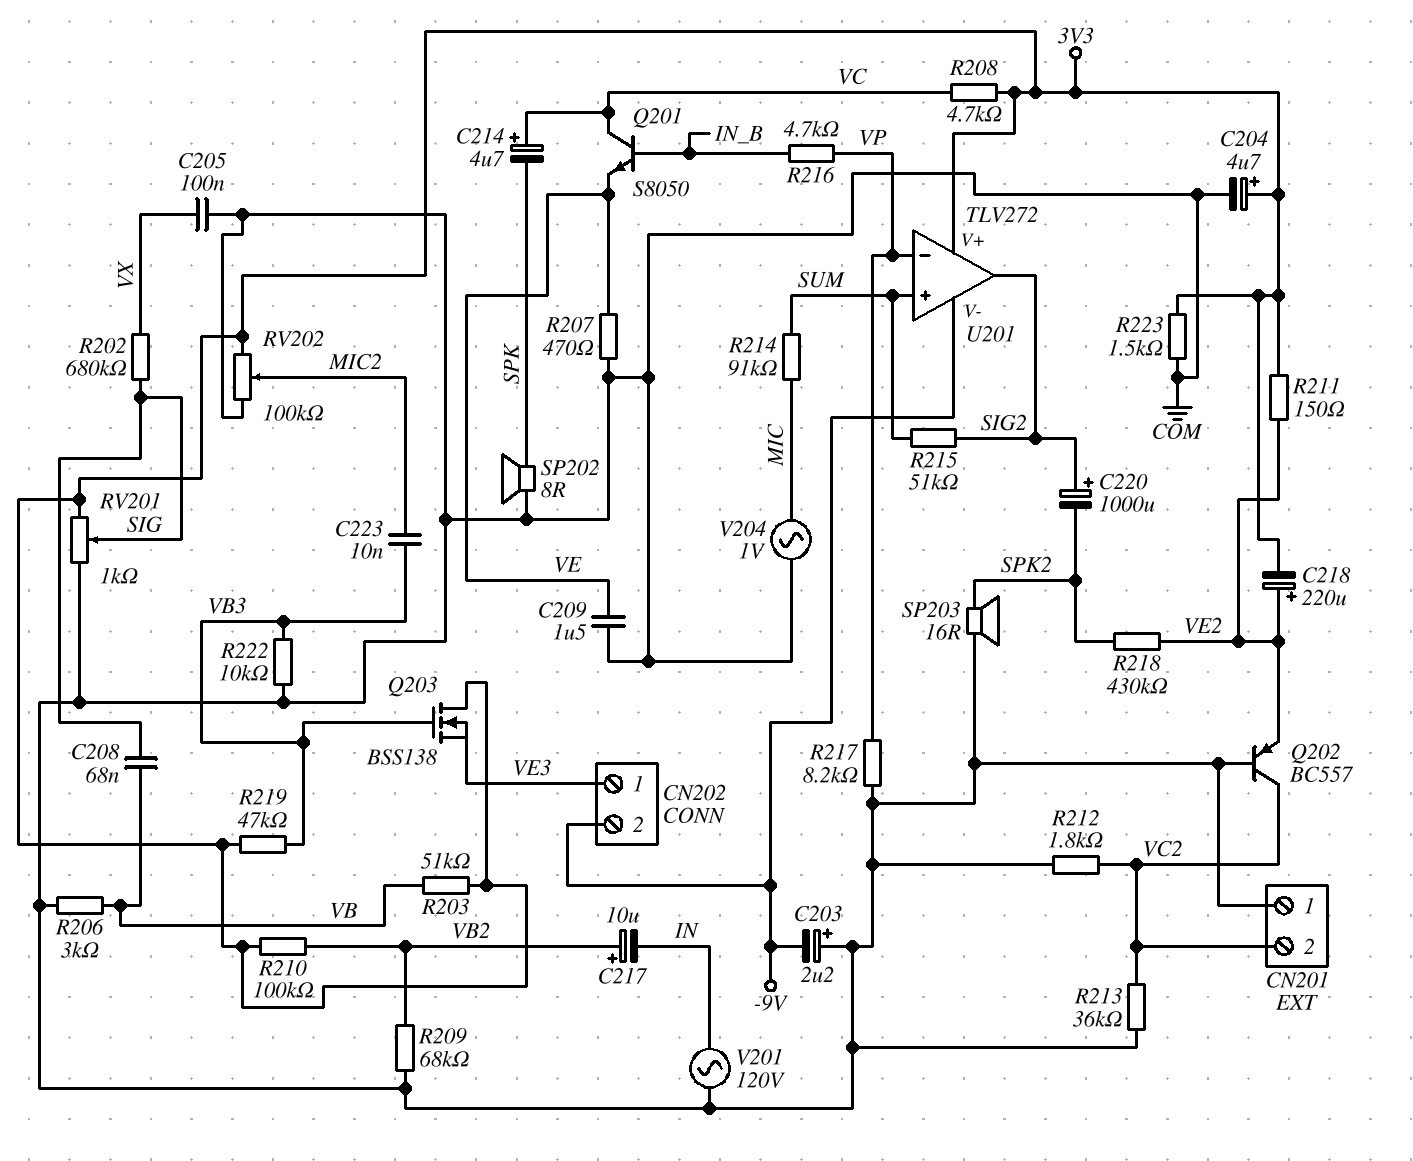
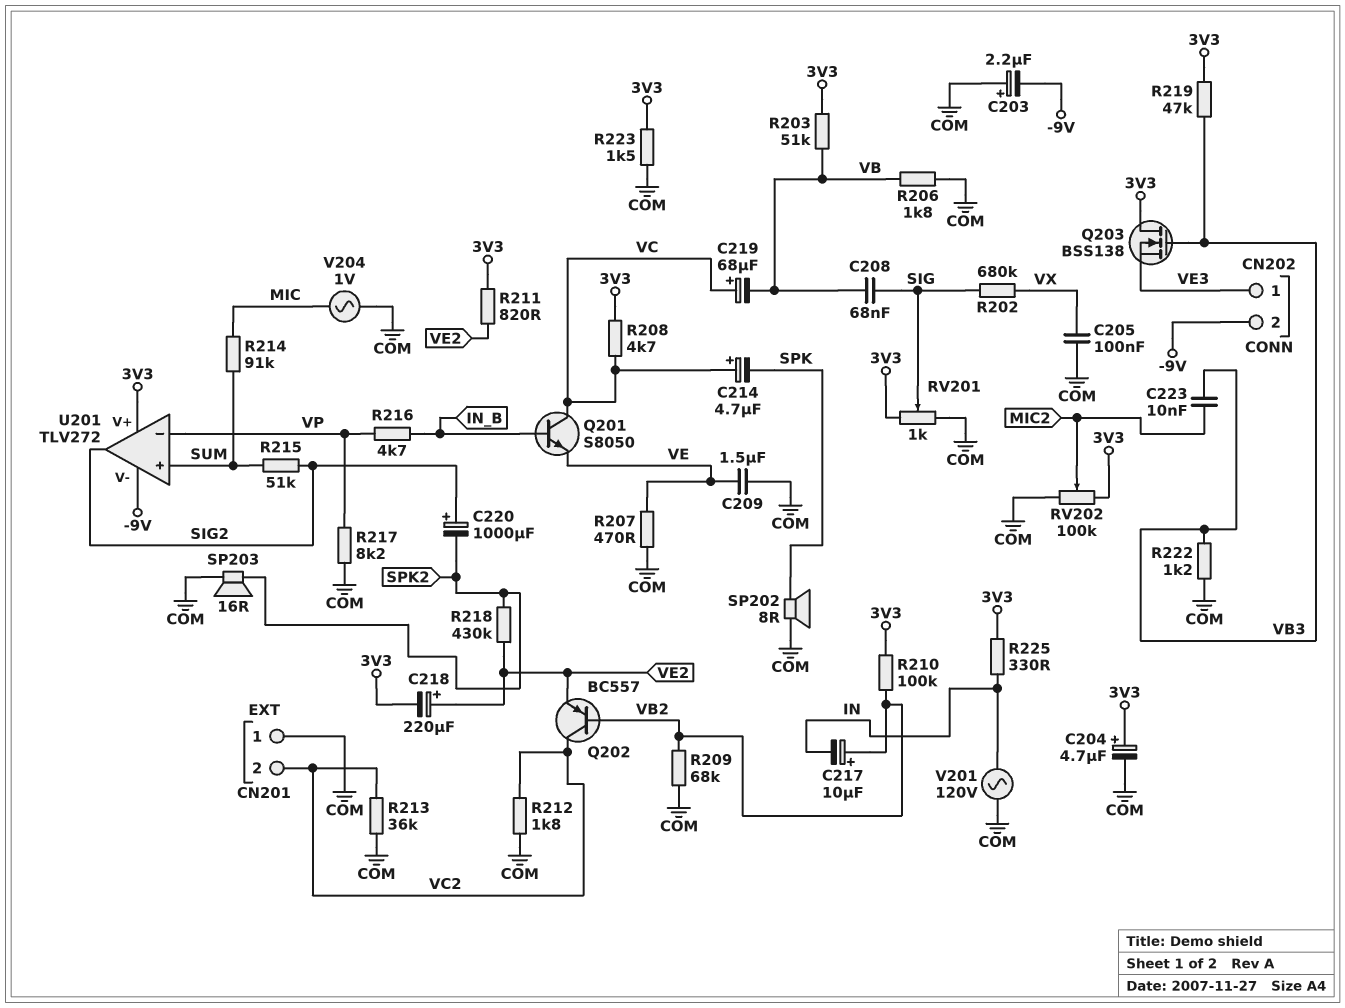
C219: none -> 68uF (plus VC, minus VB)
Q202: PNP BC557 (B COM, C VC2, E VE2) -> PNP BC557 (B VB2, C VC2, E VE2)
R206: 3k (COM, VB) -> 1.8k (COM, VB)
R211: 150 (3V3, VE2) -> 820 (3V3, VE2)
R222: 10k (COM, VB3) -> 1.2k (COM, VB3)
R225: none -> 330 (3V3, IN)

